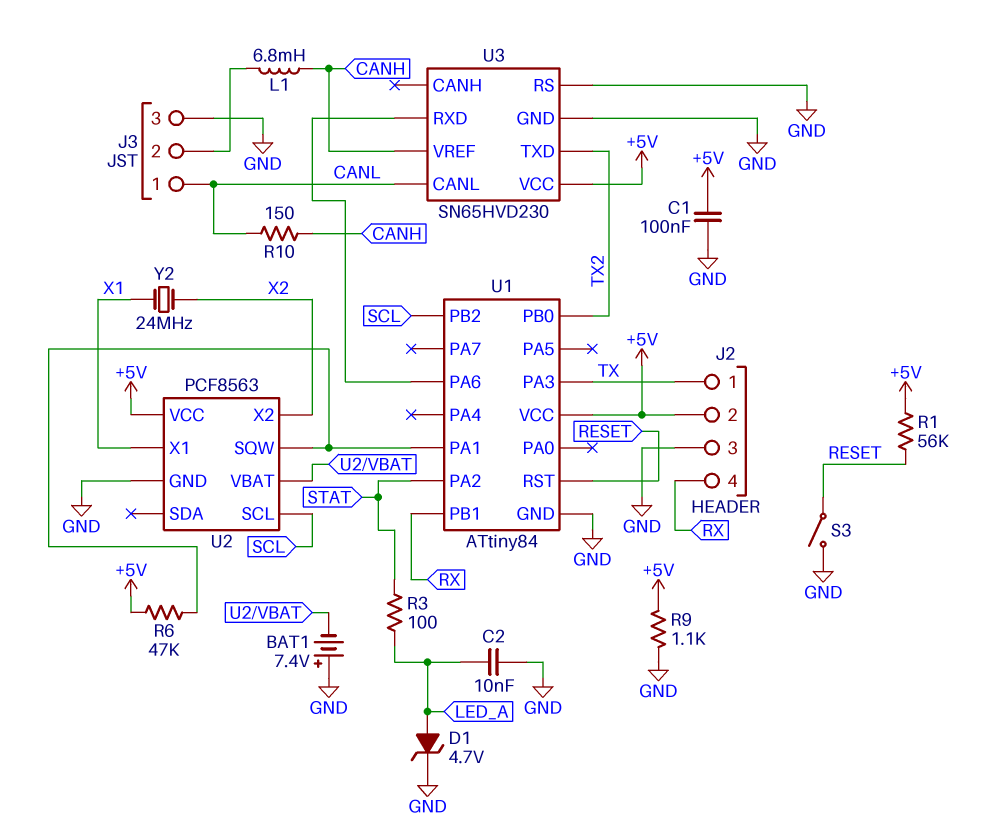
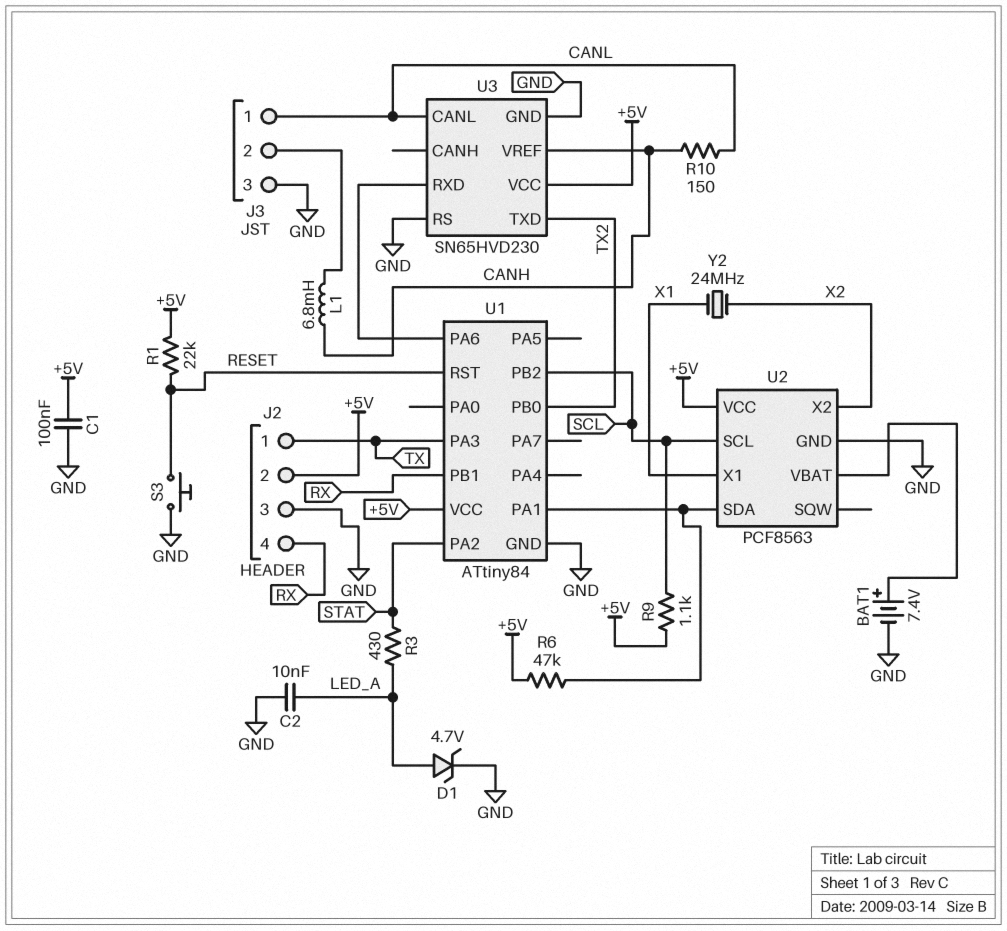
BAT1: 7.4V (plus GND, minus U2/VBAT) -> 7.4V (plus U2/VBAT, minus GND)
R1: 56k (+5V, RESET) -> 22k (+5V, RESET)
R3: 100 (LED_A, STAT) -> 430 (LED_A, STAT)
R9: 1.1k (+5V, GND) -> 1.1k (+5V, SCL)
S3: switch (GND, RESET) -> button (GND, RESET)
U2 pin SDA: none -> U1/PA1
U2 pin SQW: U1/PA1 -> none

